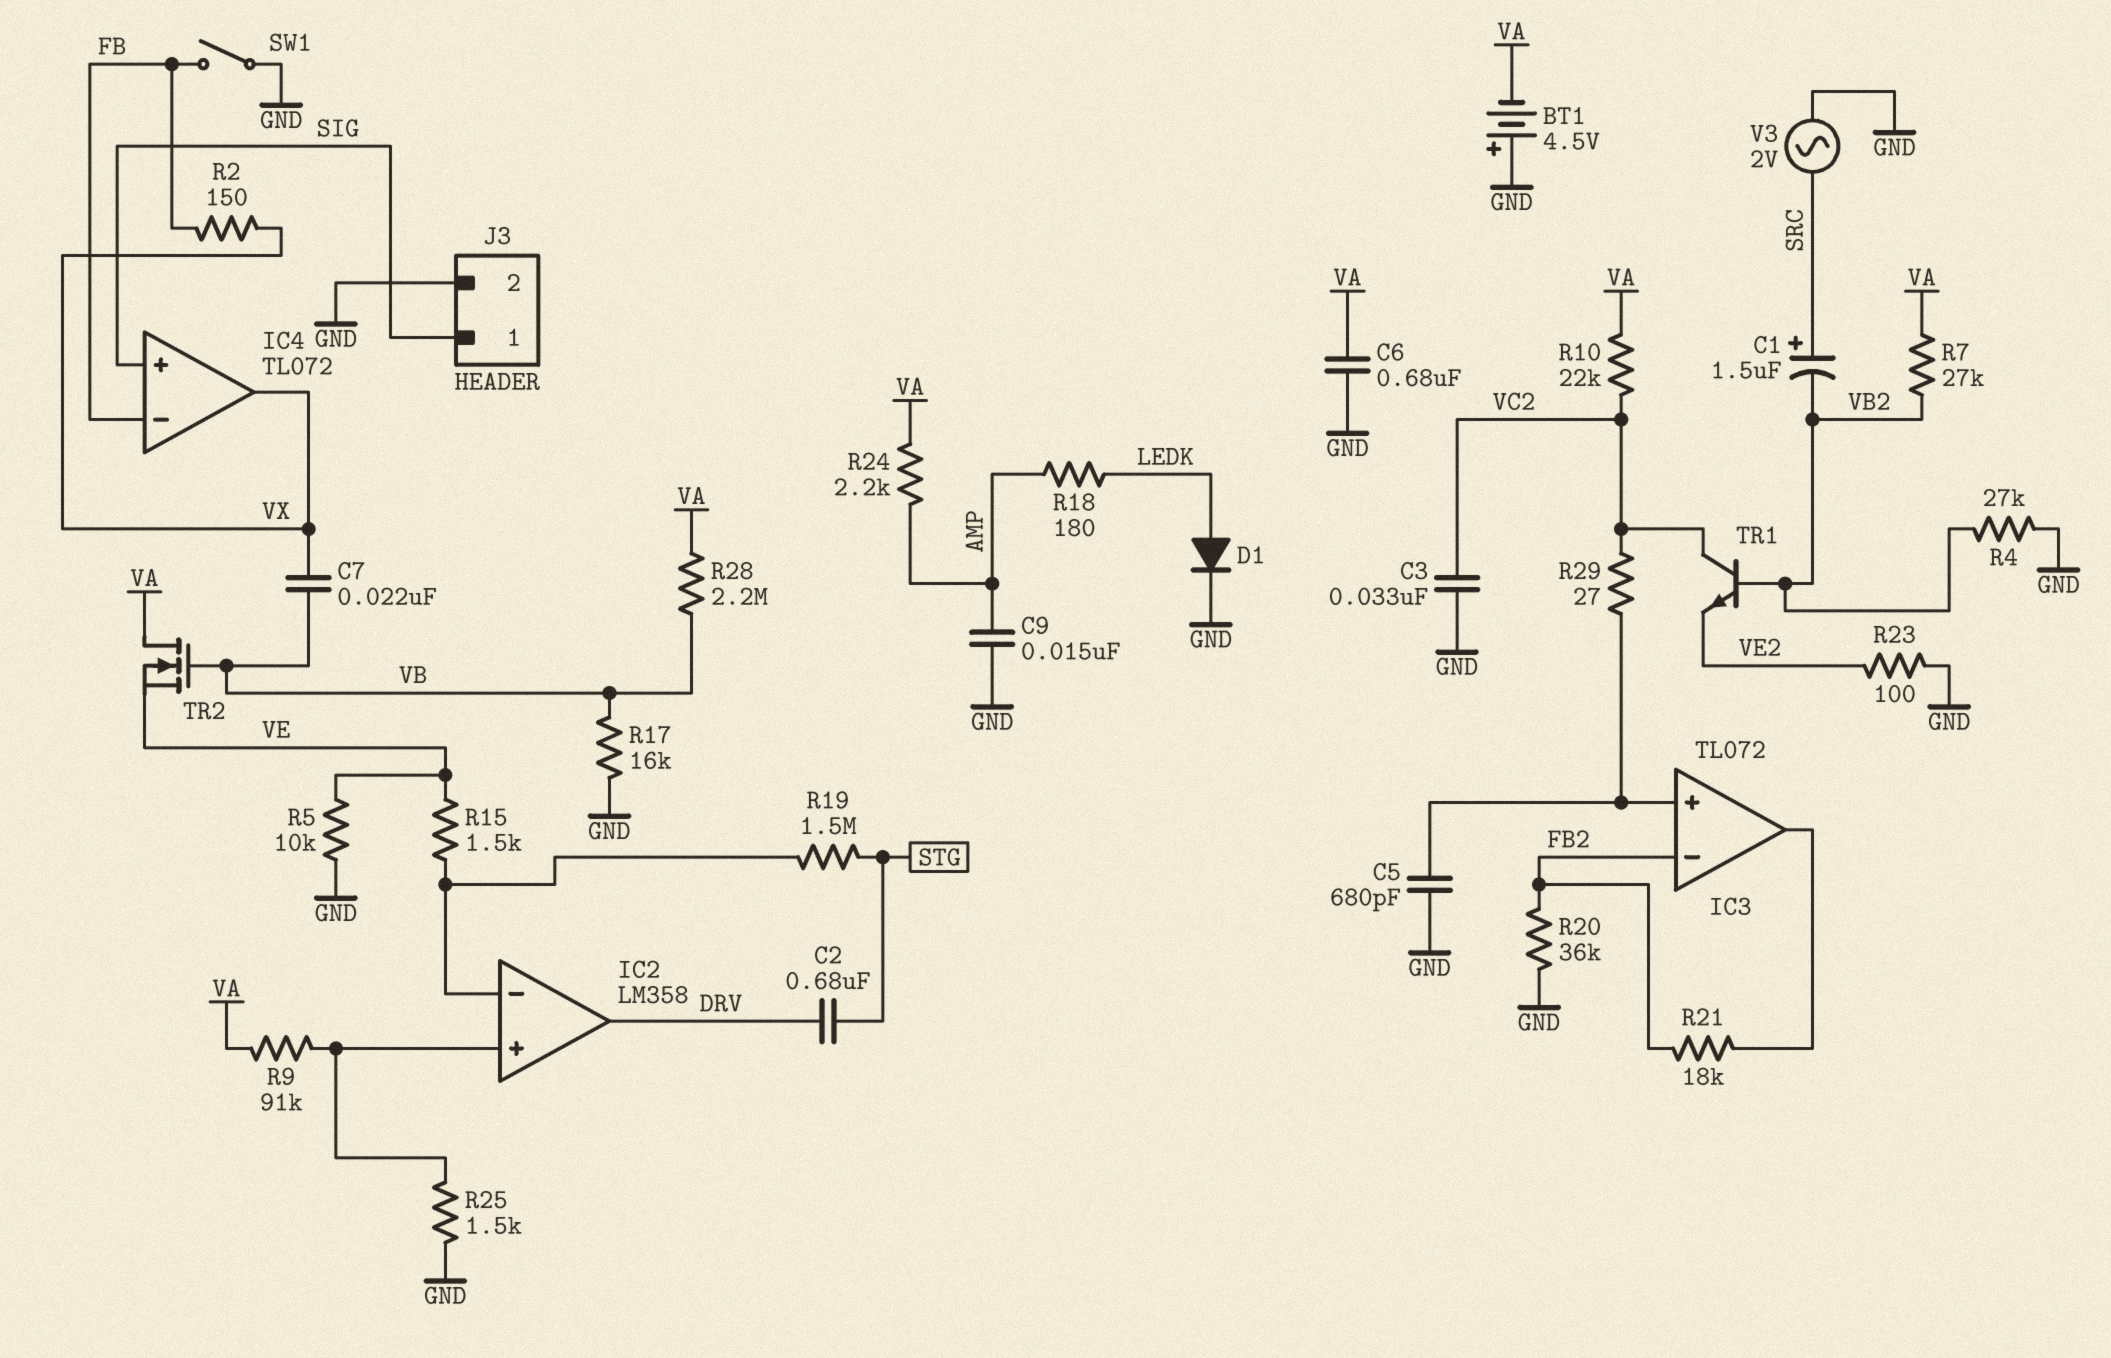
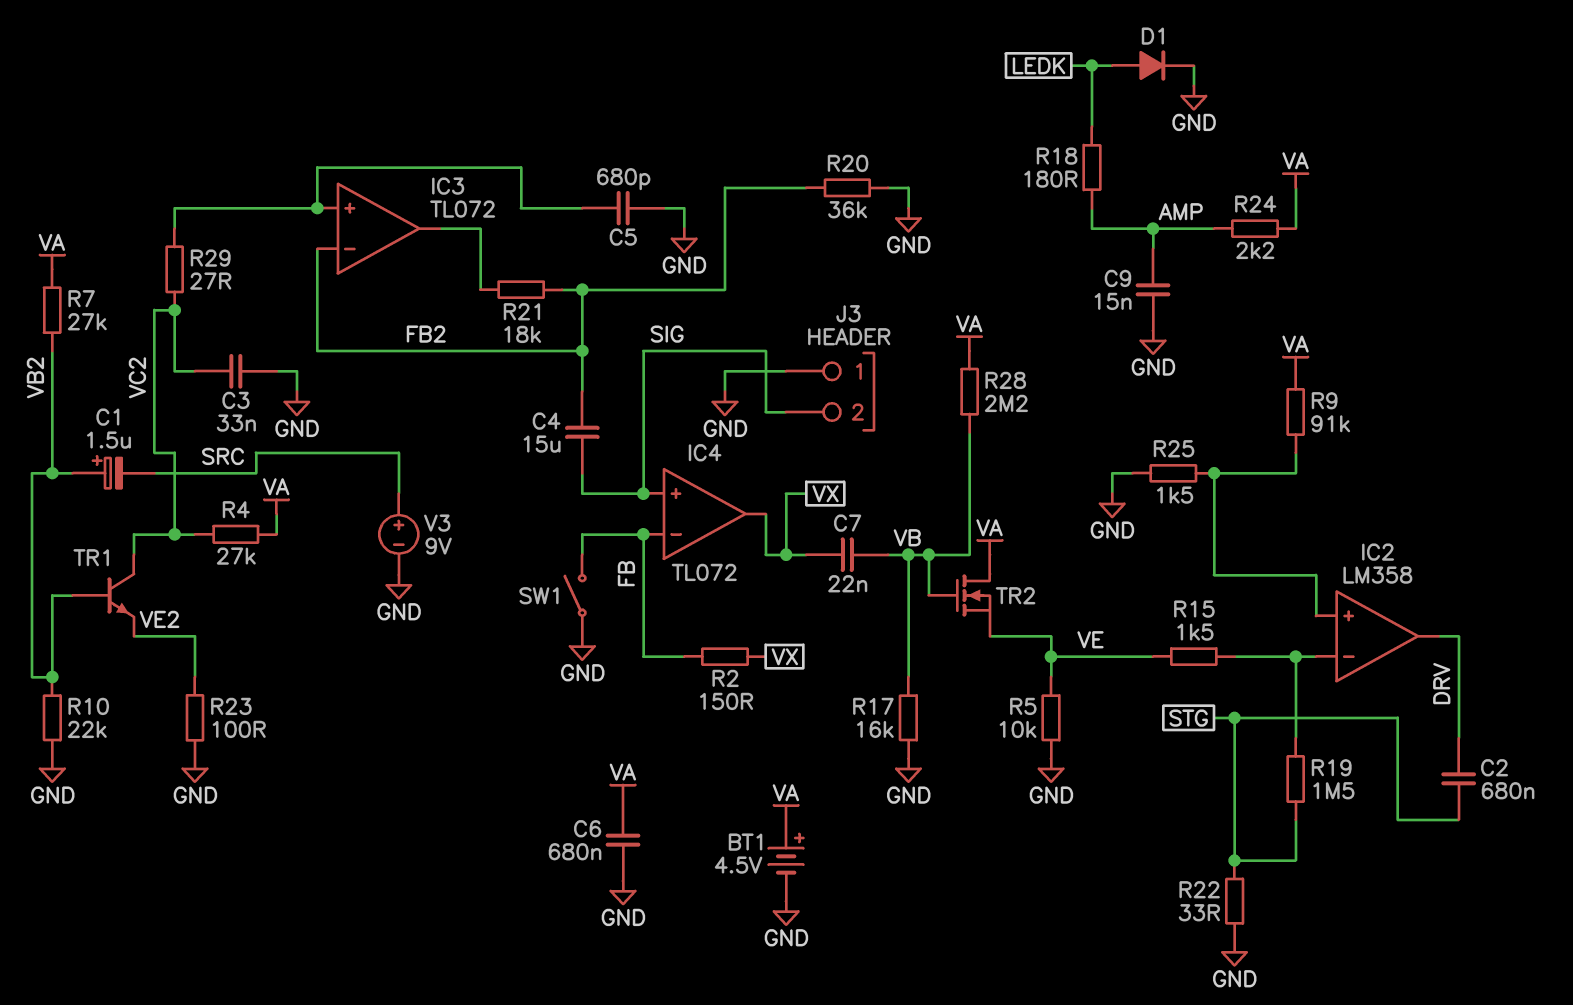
BT1: 4.5V (plus GND, minus VA) -> 4.5V (plus VA, minus GND)
C1: 1.5uF (plus SRC, minus VB2) -> 1.5uF (plus VB2, minus SRC)
C4: none -> 15uF (FB2, SIG)
J3 pin 1: SIG -> GND
J3 pin 2: GND -> SIG
R4: 27k (GND, VB2) -> 27k (VA, VC2)
R10: 22k (VA, VC2) -> 22k (GND, VB2)
R22: none -> 33 (GND, STG)
V3: AC 2V (GND, SRC) -> 9V (plus SRC, minus GND)

